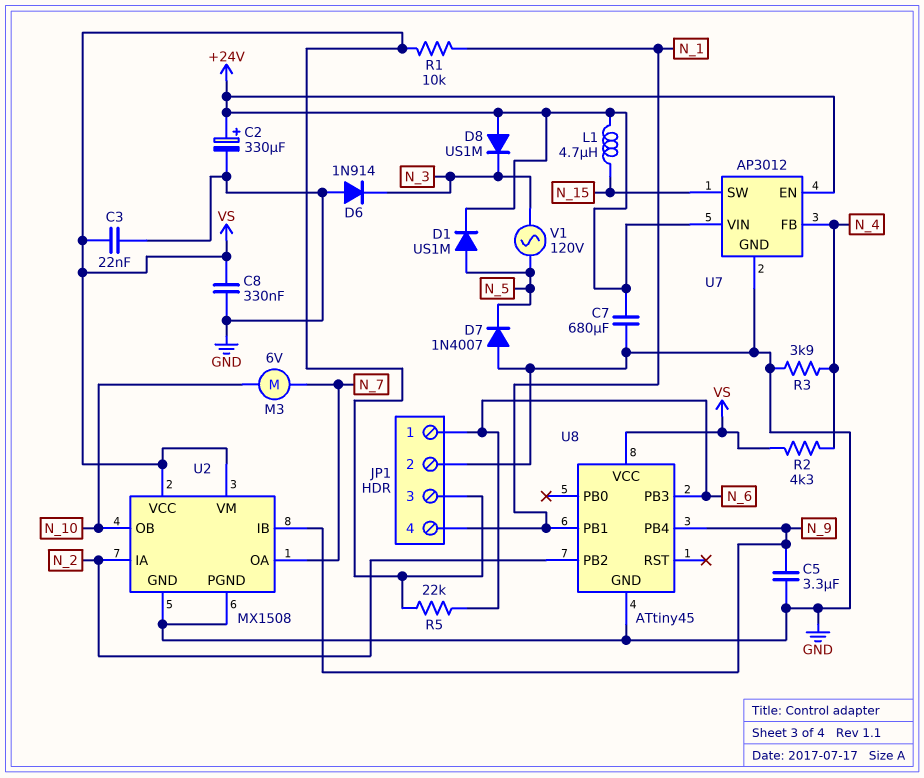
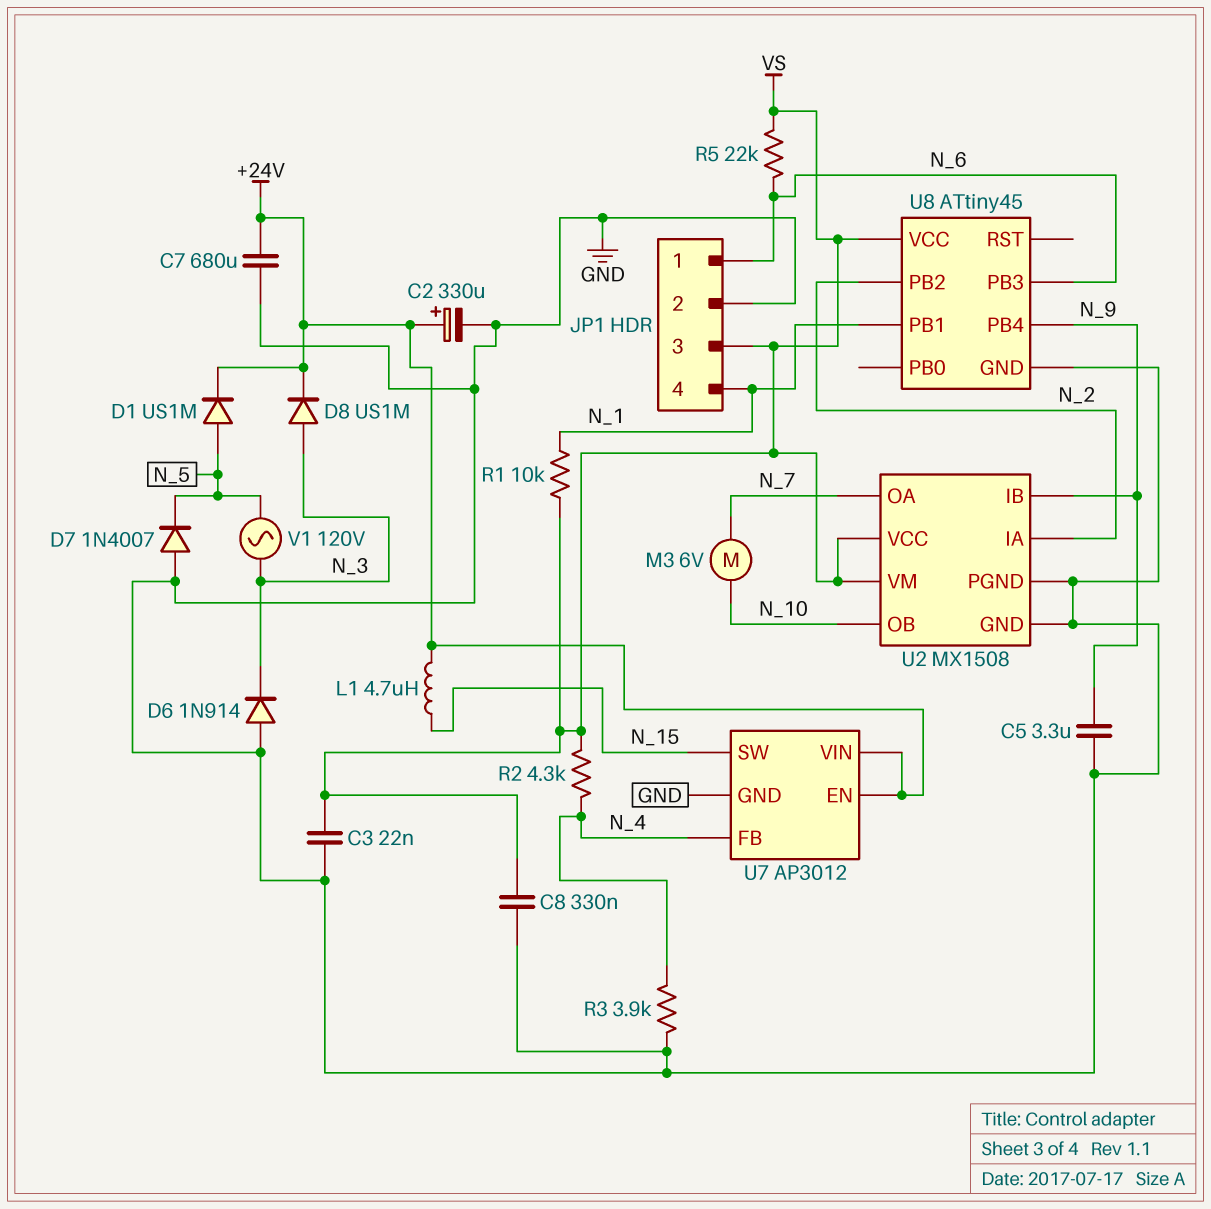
D8: diode US1M (A +24V, K N_3) -> diode US1M (A N_3, K +24V)

